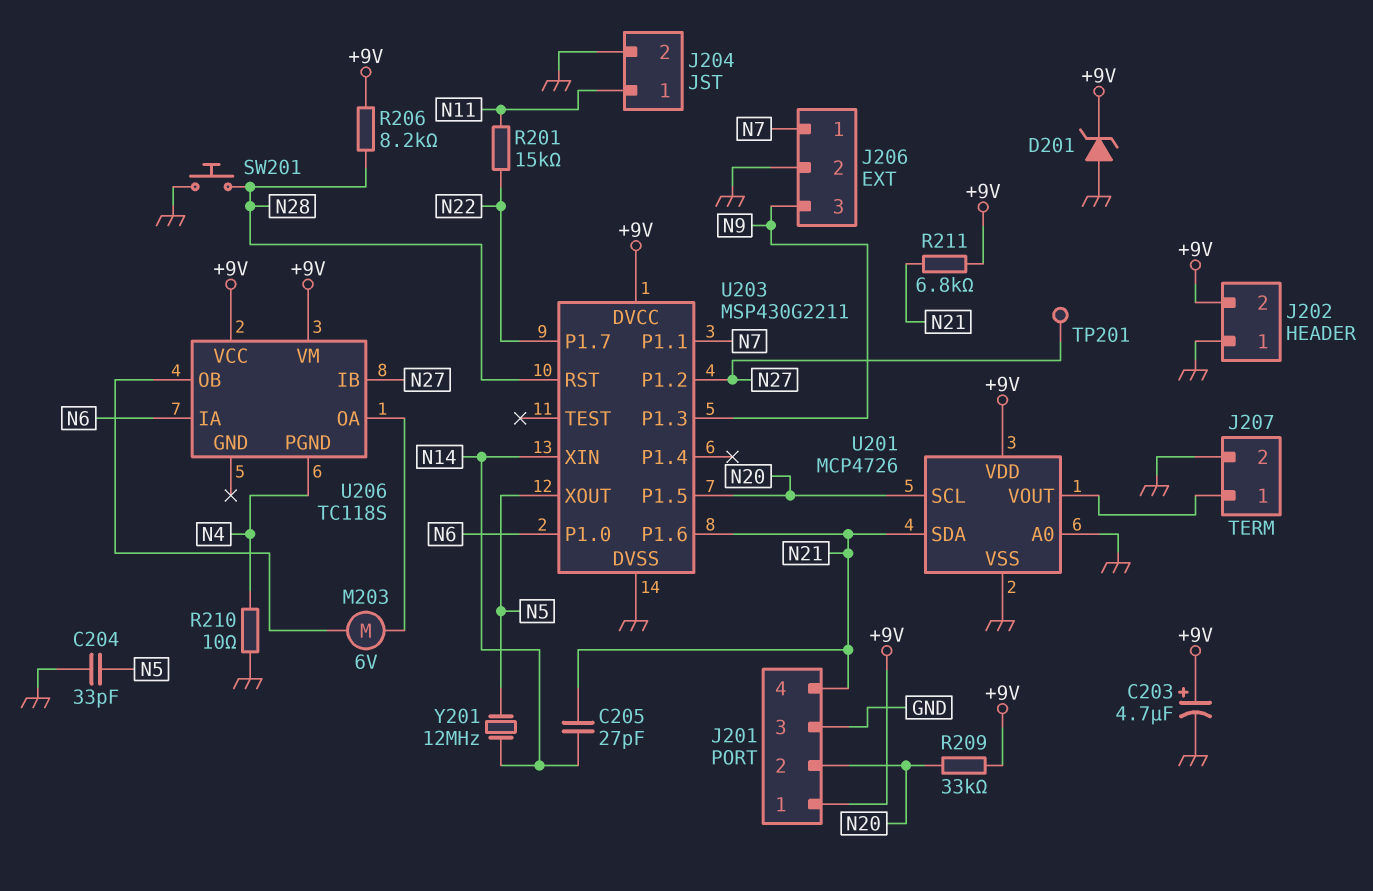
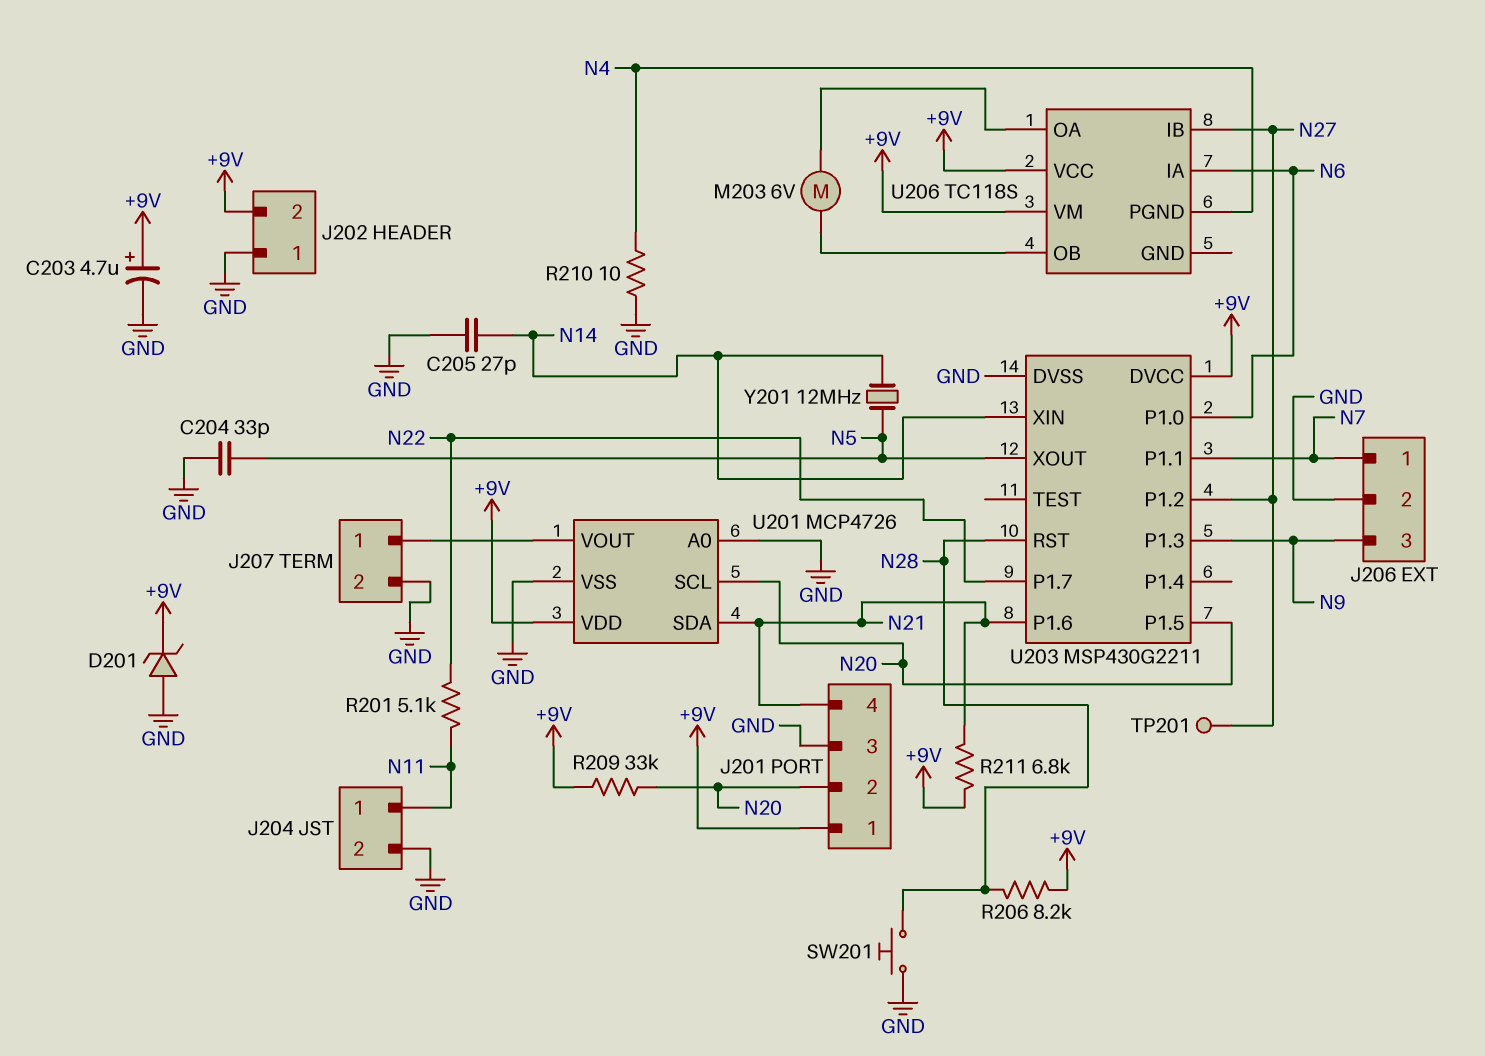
C205: 27pF (N14, N21) -> 27pF (GND, N14)
R201: 15k (N11, N22) -> 5.1k (N11, N22)

